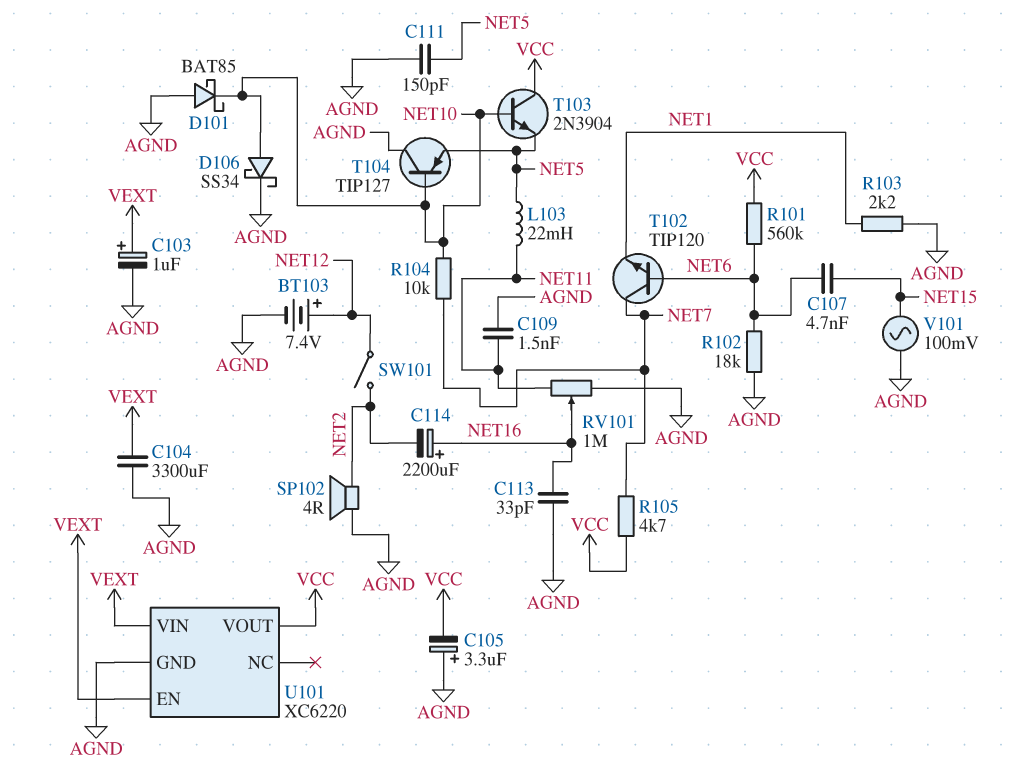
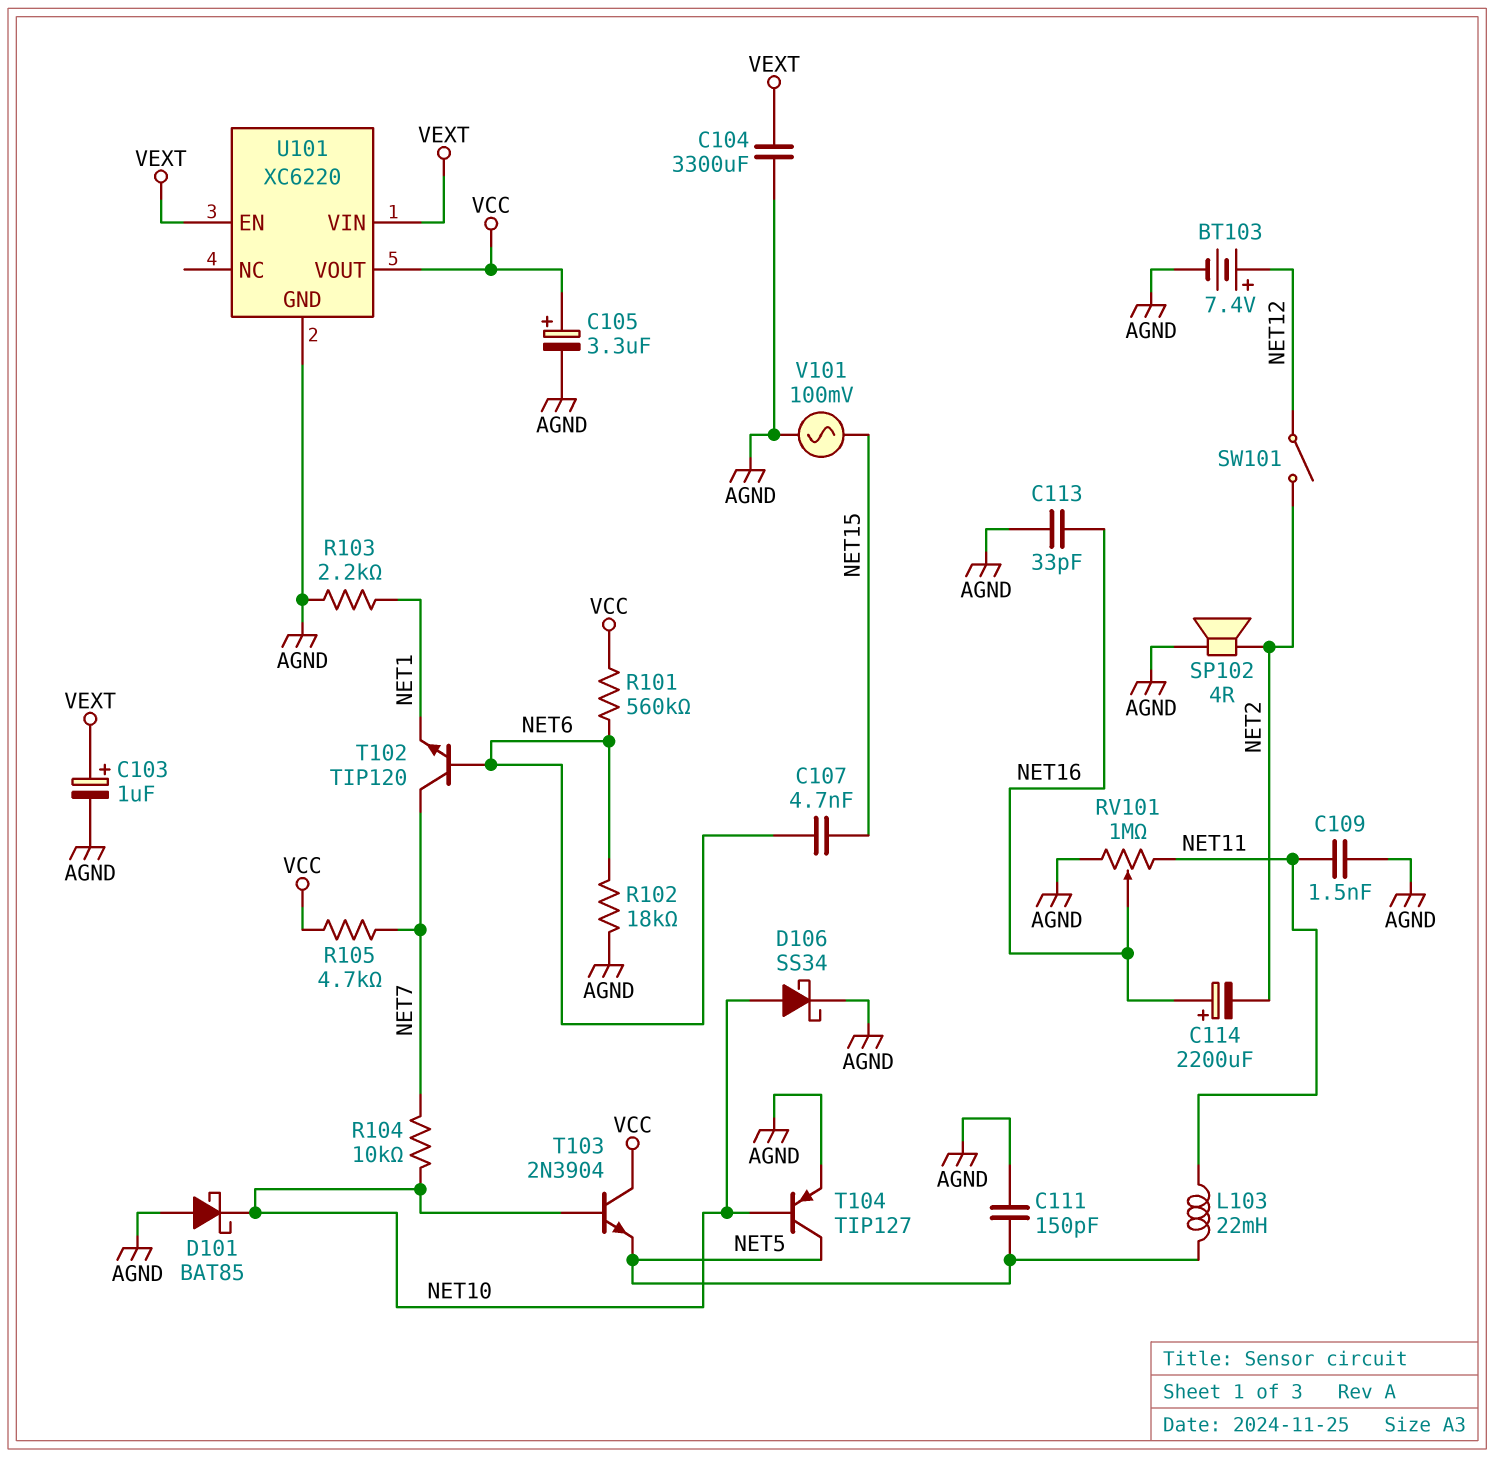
C105: 3.3uF (plus AGND, minus VCC) -> 3.3uF (plus VCC, minus AGND)
T104: PNP TIP127 (B NET10, C AGND, E NET5) -> PNP TIP127 (B NET10, C NET5, E AGND)

